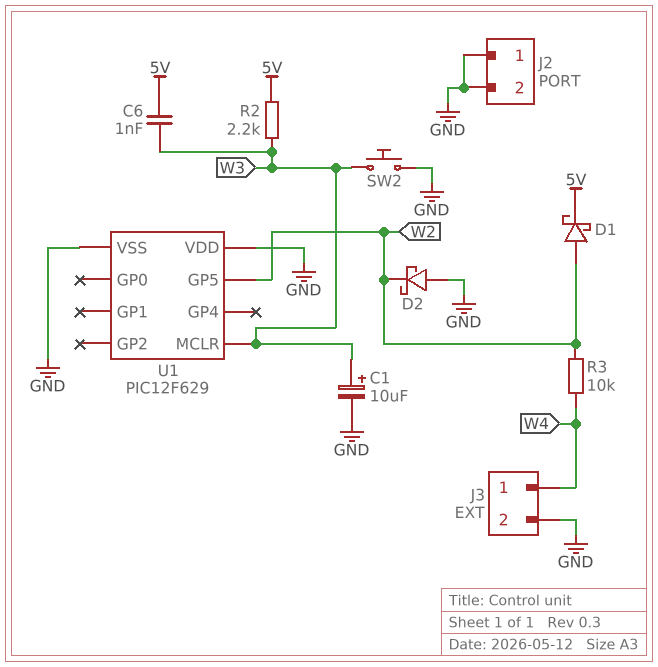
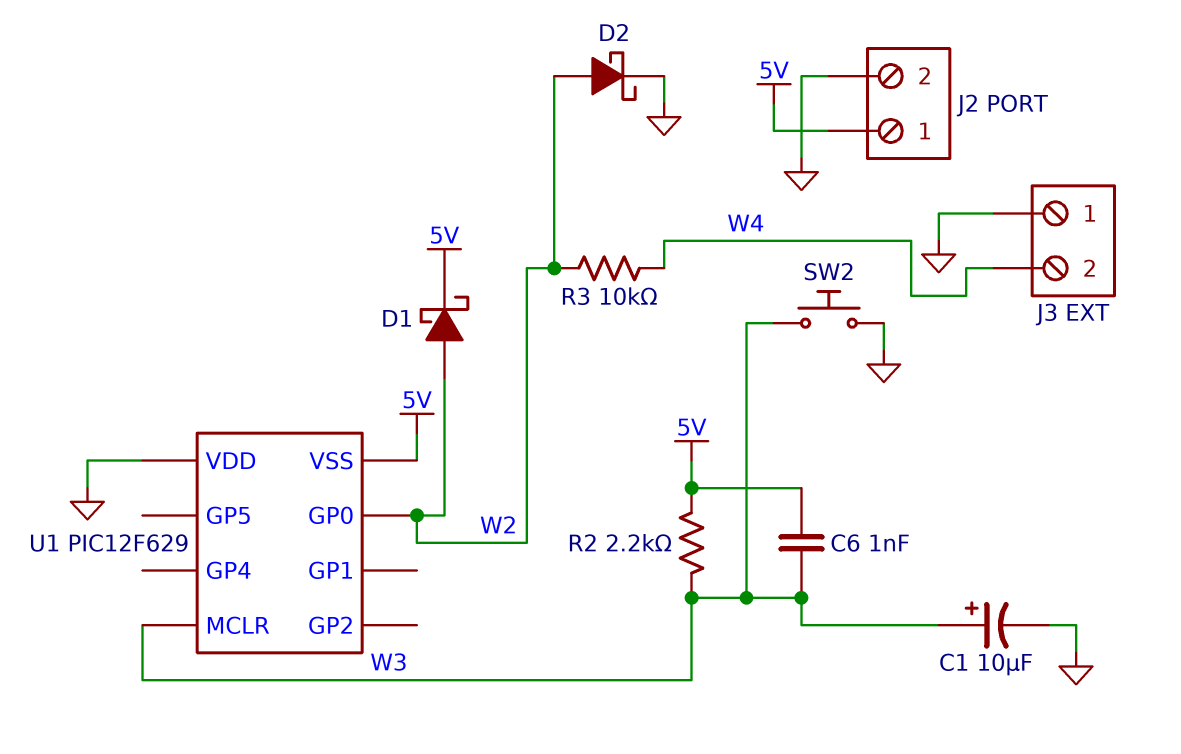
D2: schottky (A GND, K W2) -> schottky (A W2, K GND)
J2 pin 1: GND -> 5V
J3 pin 1: W4 -> GND
J3 pin 2: GND -> W4
U1 pin GP0: none -> W2
U1 pin GP5: W2 -> none
U1 pin VSS: GND -> 5V

